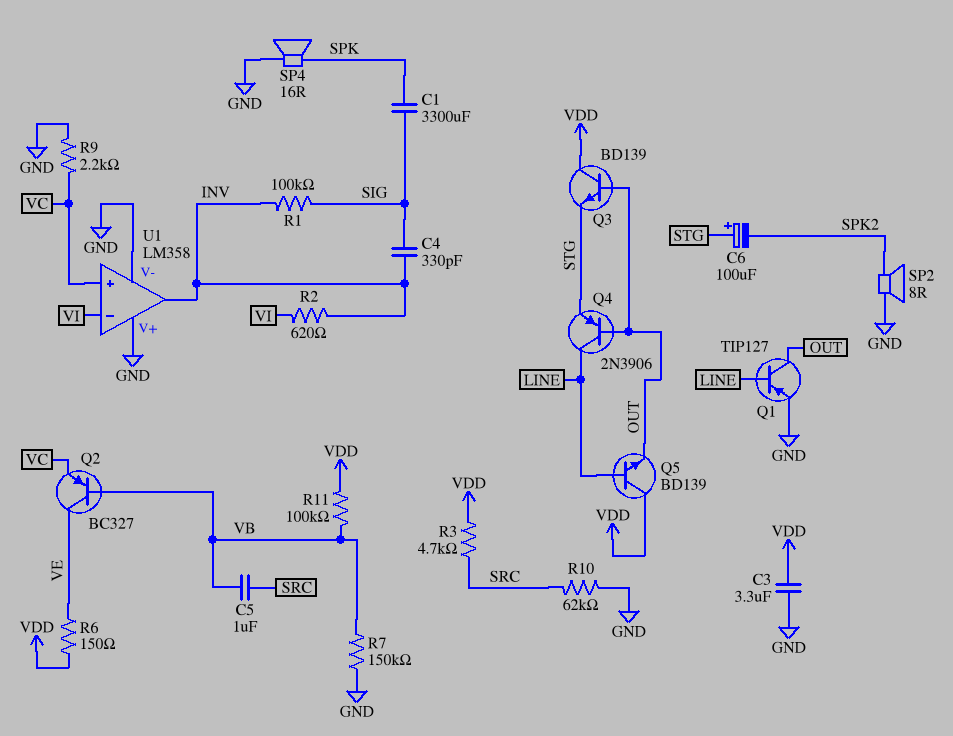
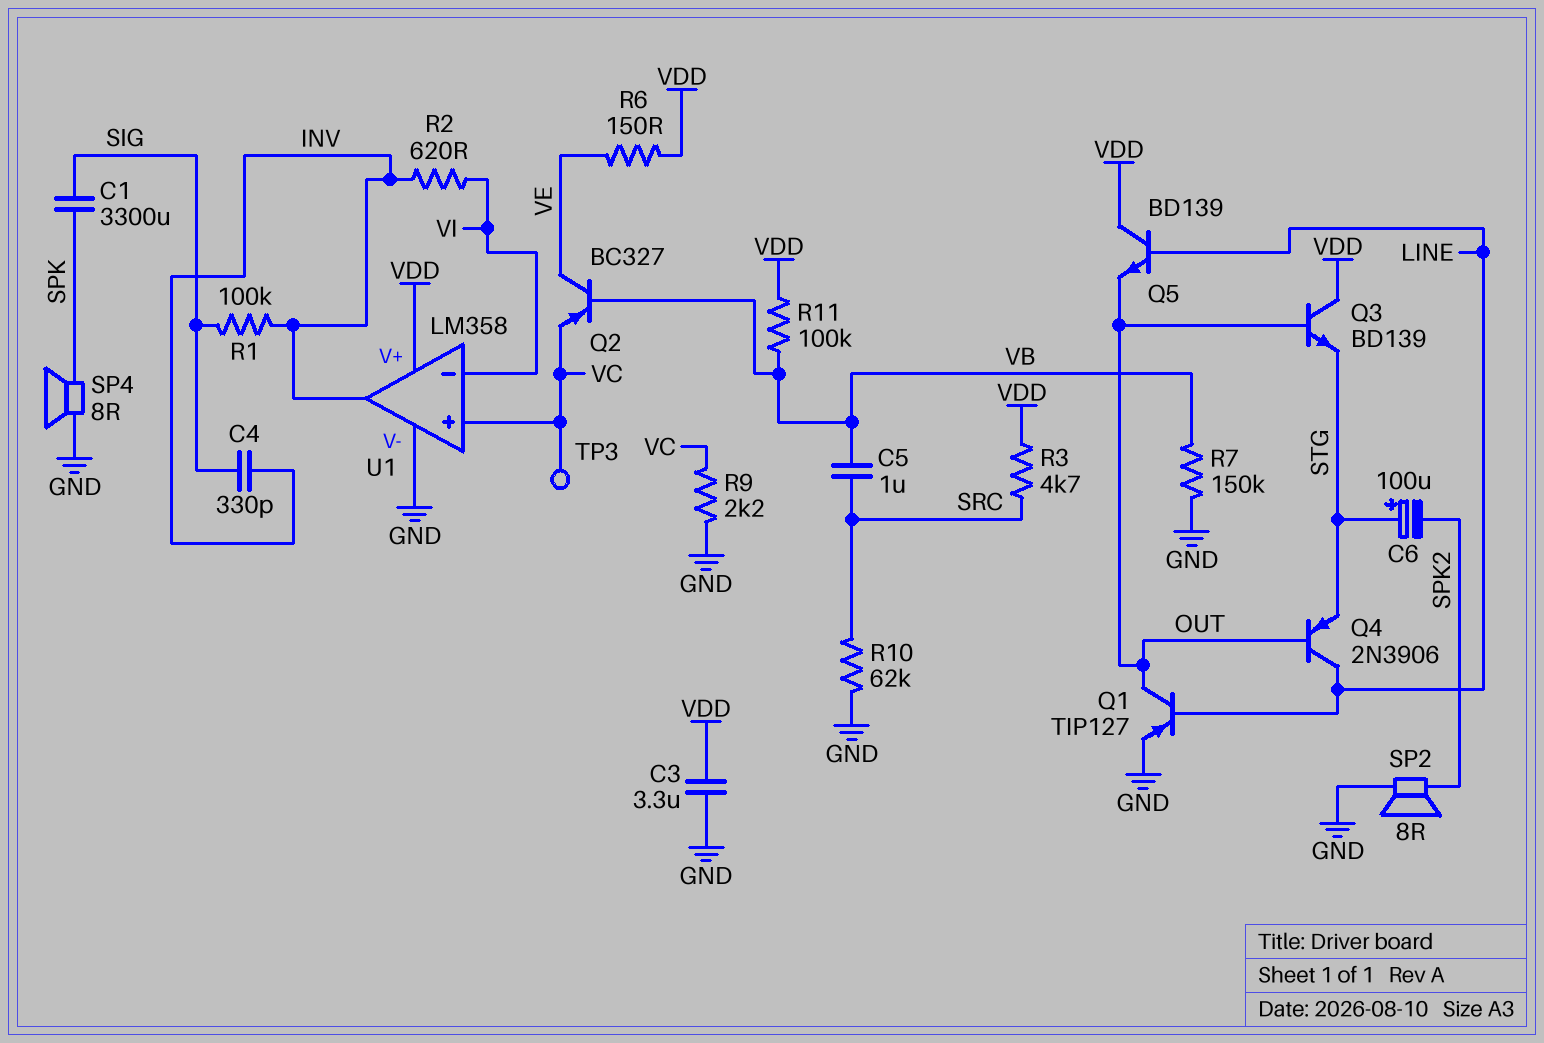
SP4: speaker 16R (GND, SPK) -> speaker 8R (GND, SPK)
TP3: none -> test point (VC)
U1 pin V+: GND -> VDD

